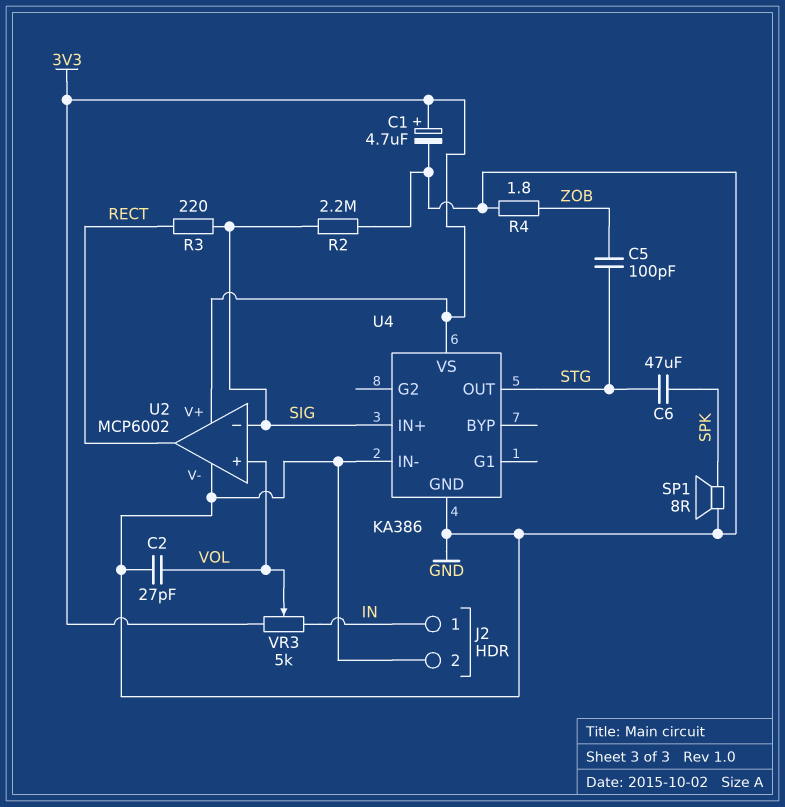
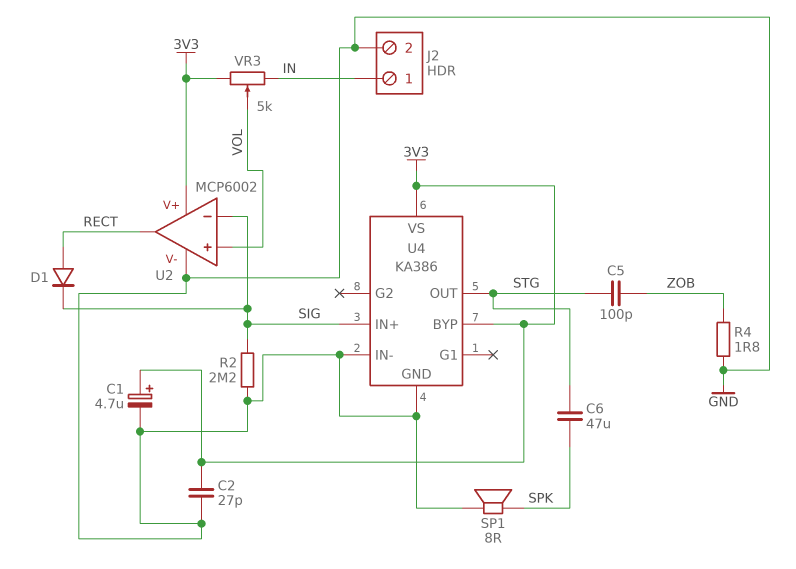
C2: 27pF (GND, VOL) -> 27pF (3V3, GND)
D1: none -> diode (A RECT, K SIG)
R3: 220 (RECT, SIG) -> none
U4 pin BYP: none -> 3V3

